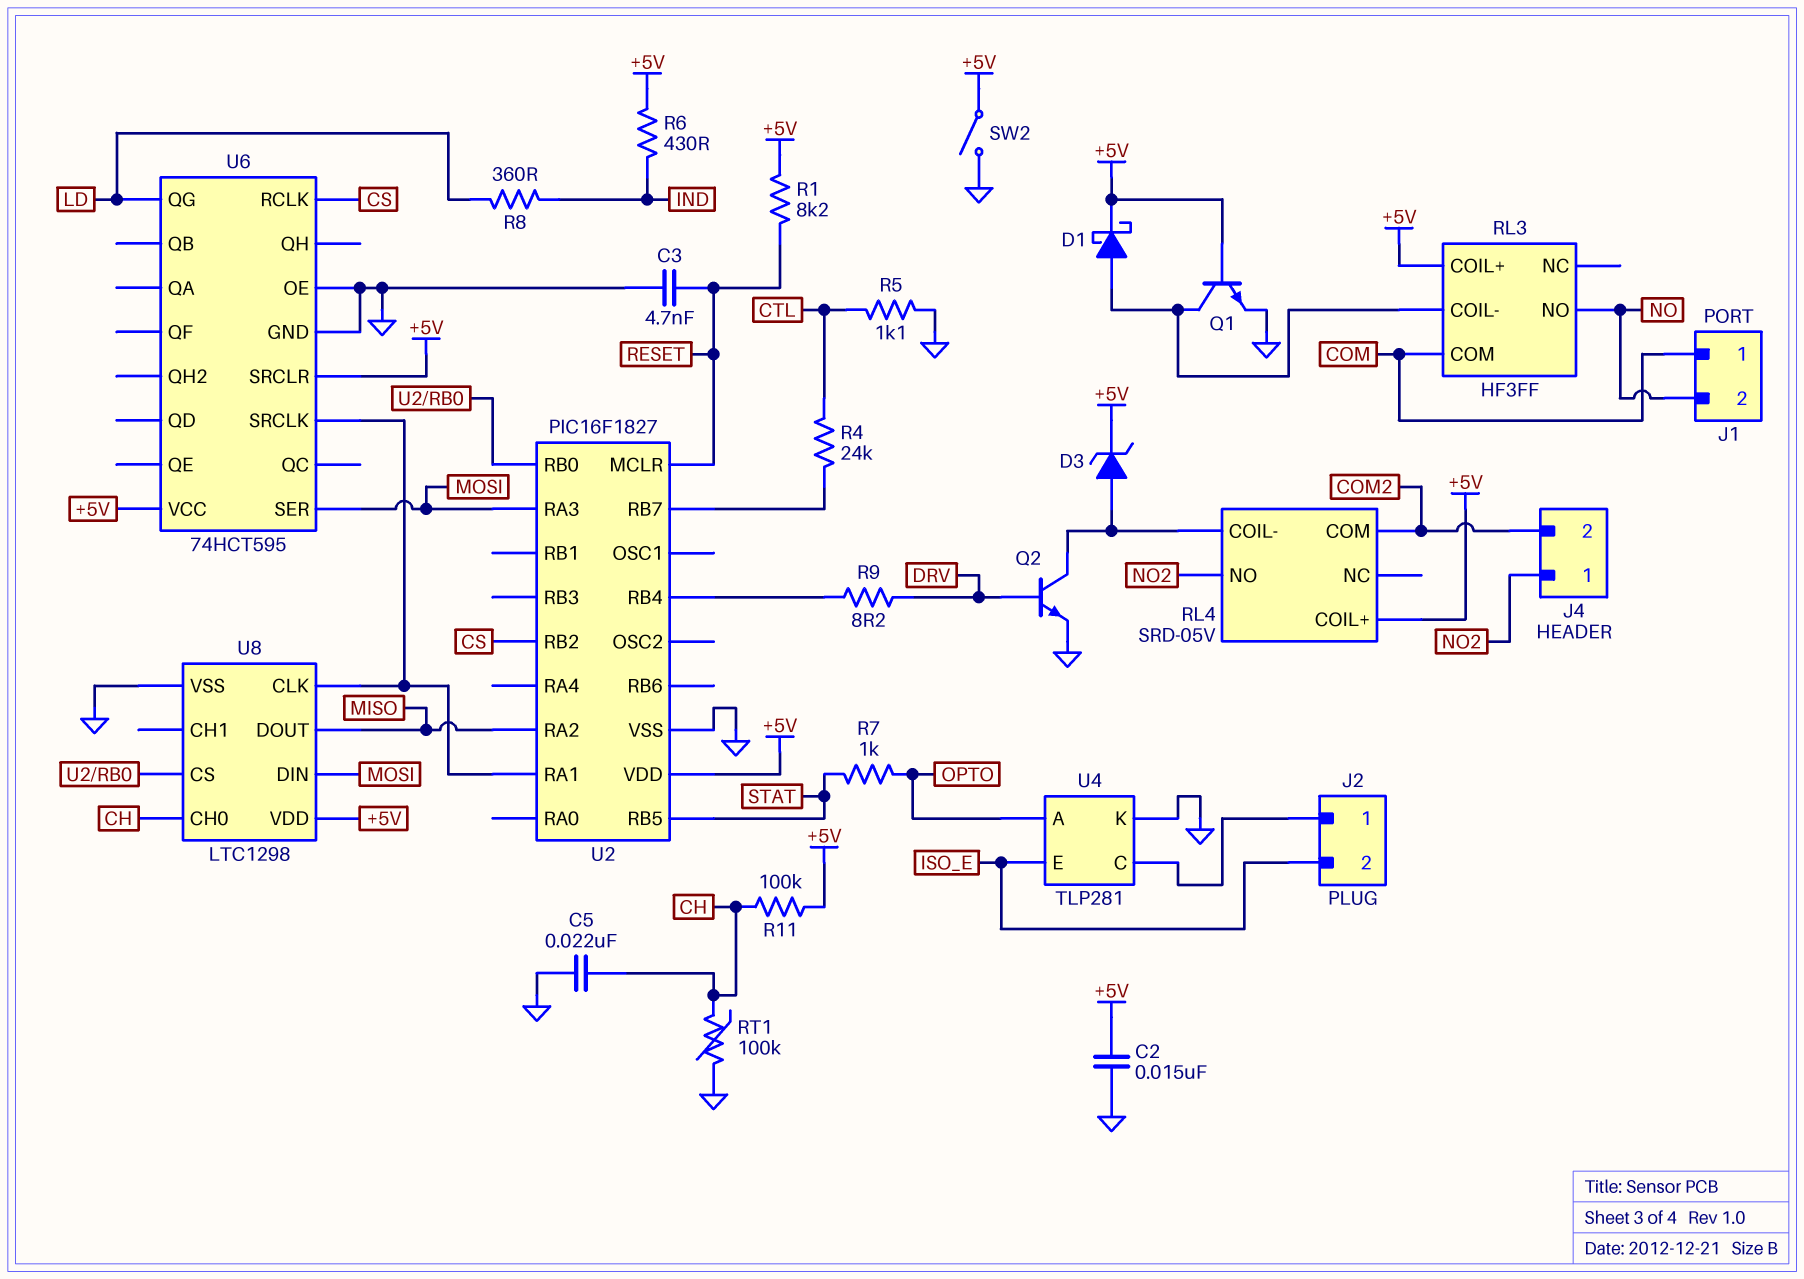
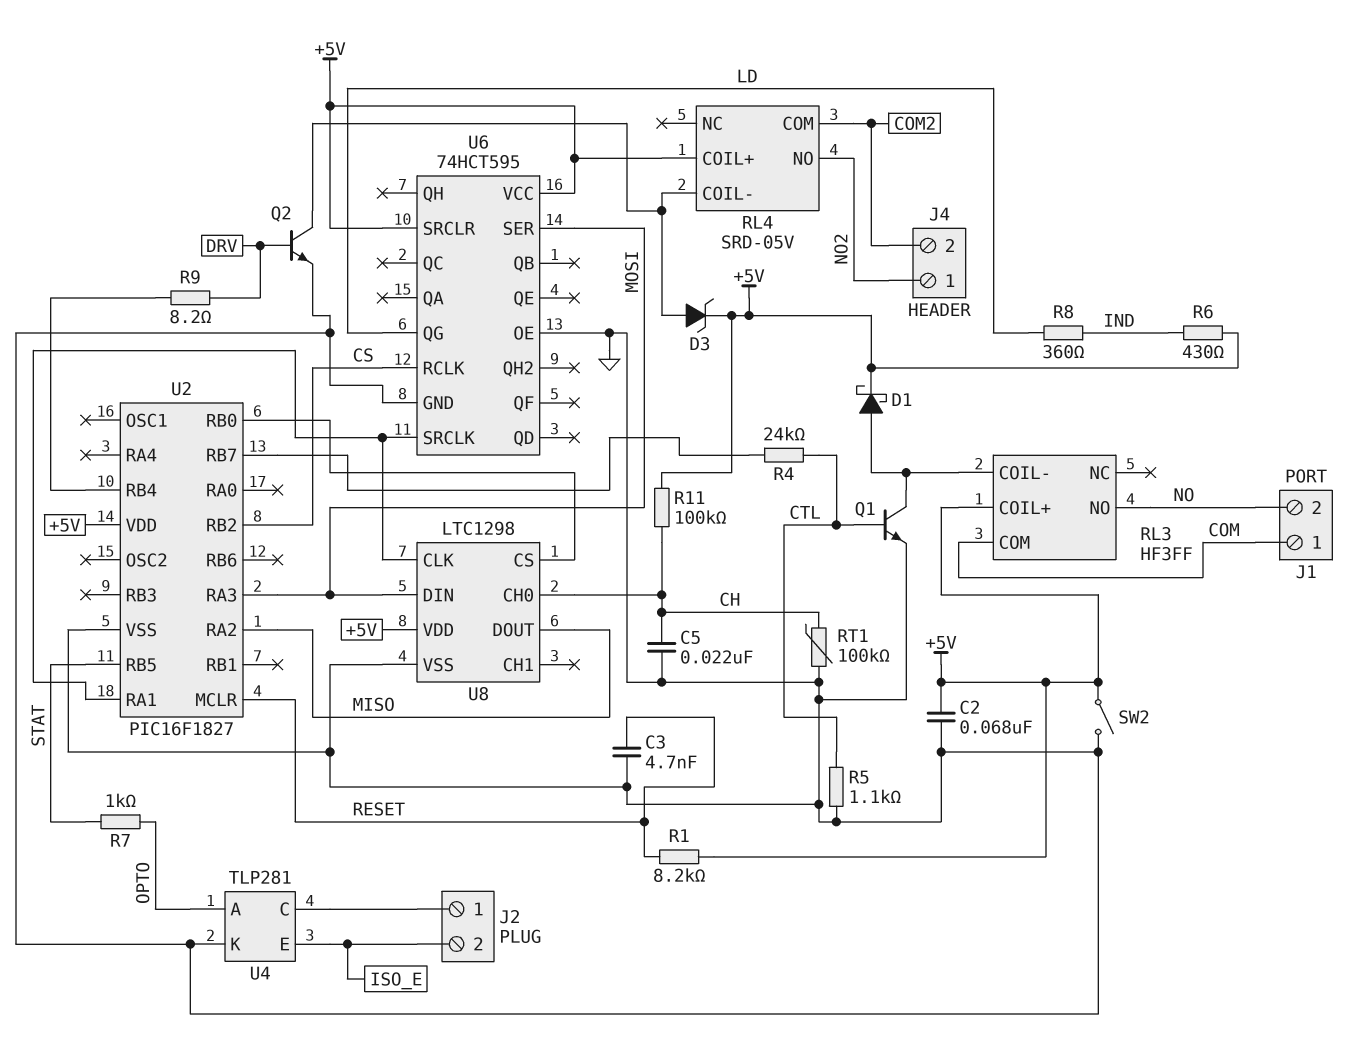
C2: 15nF (+5V, GND) -> 68nF (+5V, GND)
Q1: NPN (B +5V, C RL3/COIL-, E GND) -> NPN (B CTL, C RL3/COIL-, E GND)

